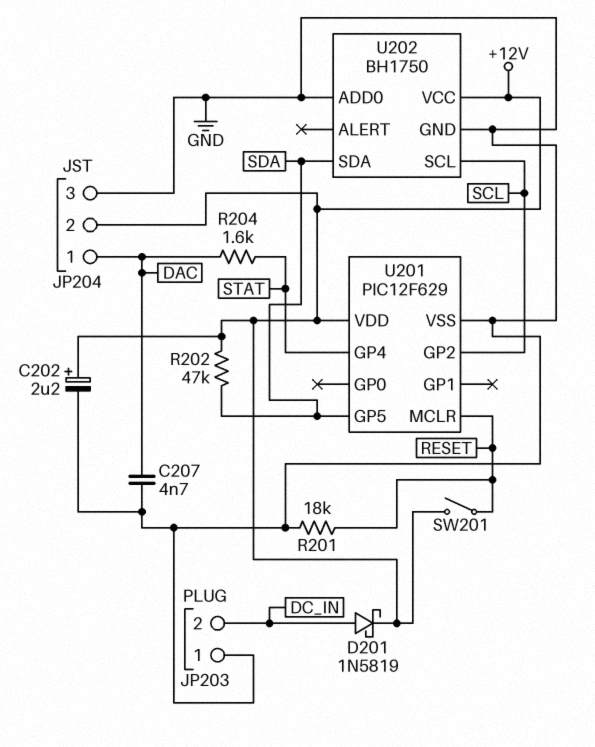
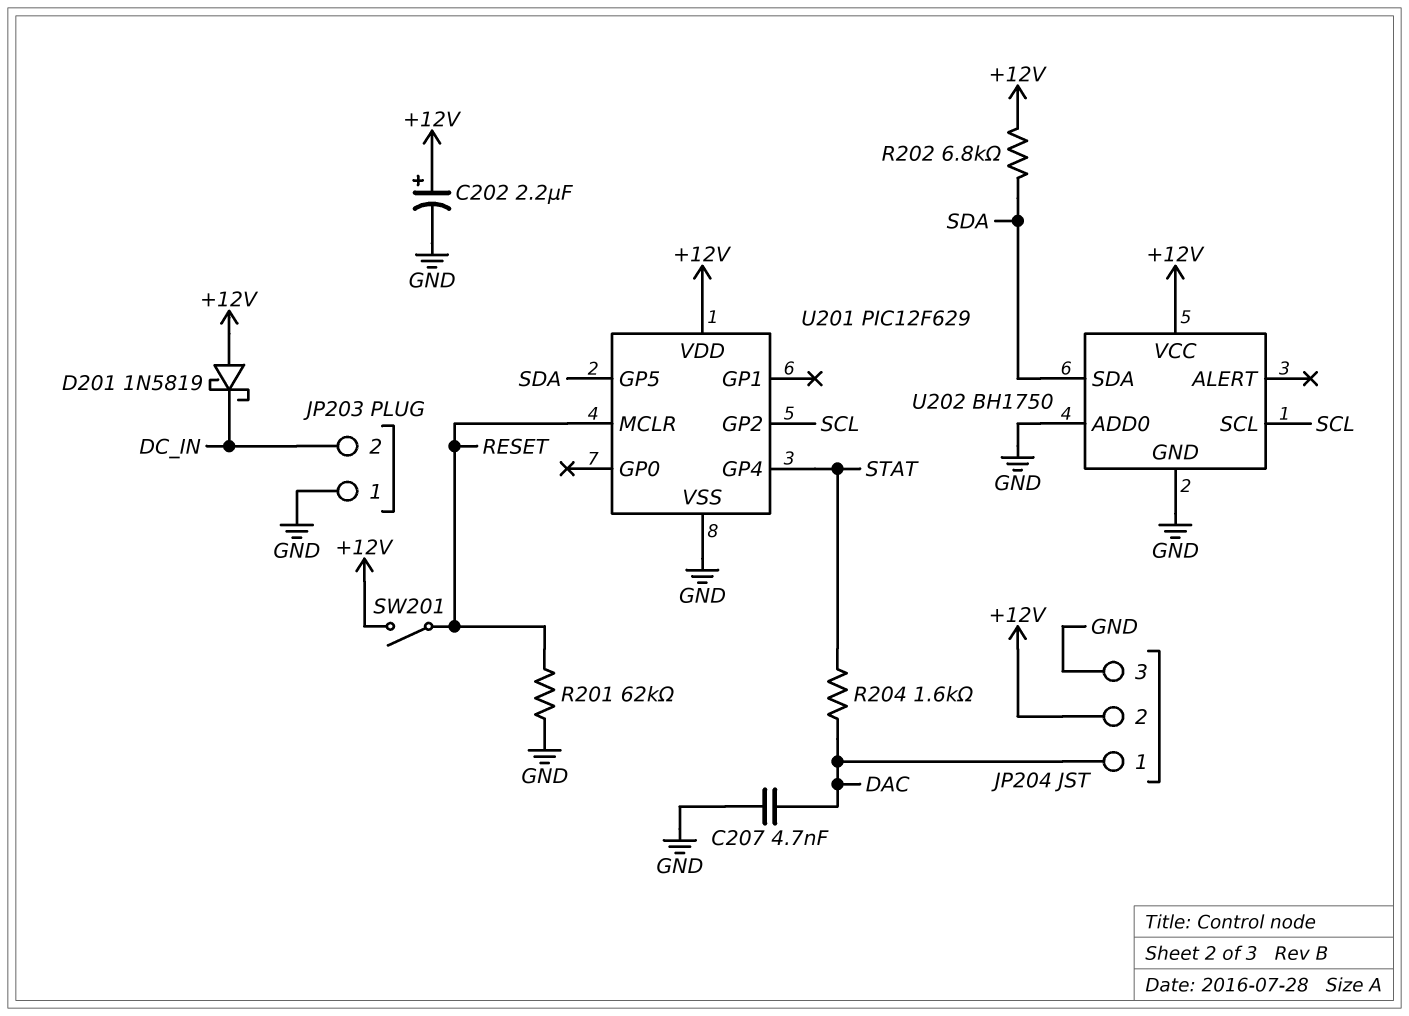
D201: schottky 1N5819 (A DC_IN, K +12V) -> schottky 1N5819 (A +12V, K DC_IN)
R201: 18k (GND, RESET) -> 62k (GND, RESET)
R202: 47k (+12V, SDA) -> 6.8k (+12V, SDA)

